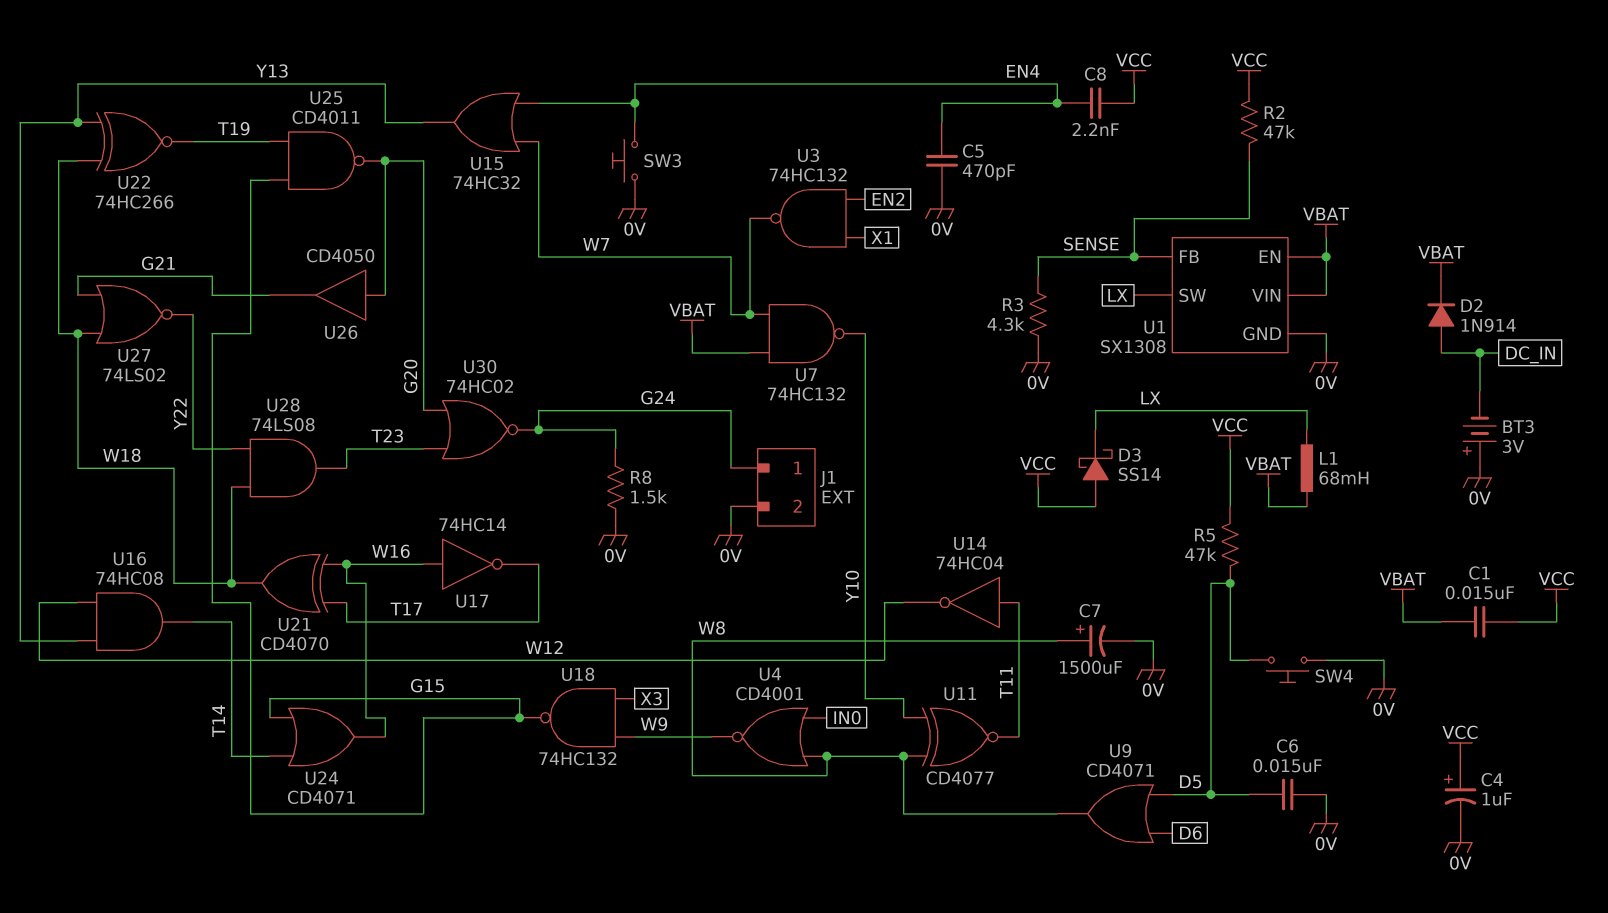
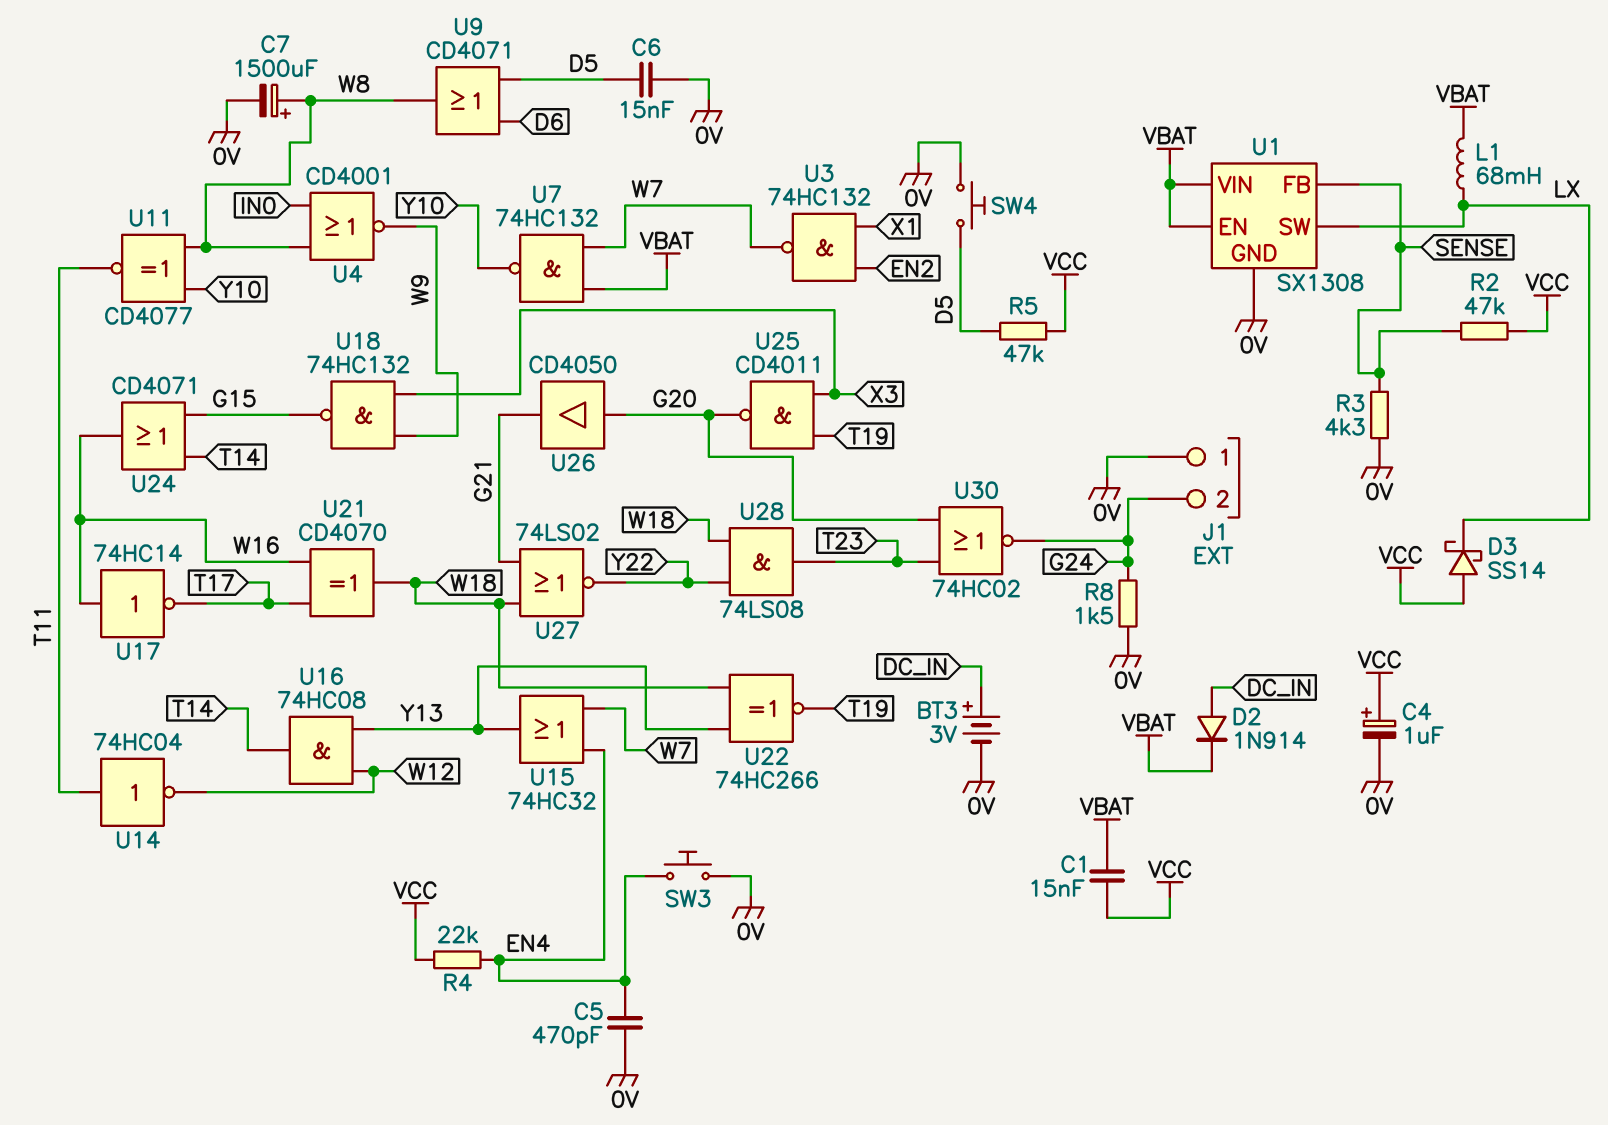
BT3: 3V (plus 0V, minus DC_IN) -> 3V (plus DC_IN, minus 0V)
C8: 2.2nF (EN4, VCC) -> none
J1 pin 1: G24 -> 0V
J1 pin 2: 0V -> G24
R4: none -> 22k (EN4, VCC)
U25: NAND CD4011 (in G15, in T19, out G20) -> NAND CD4011 (in T19, in X3, out G20)

